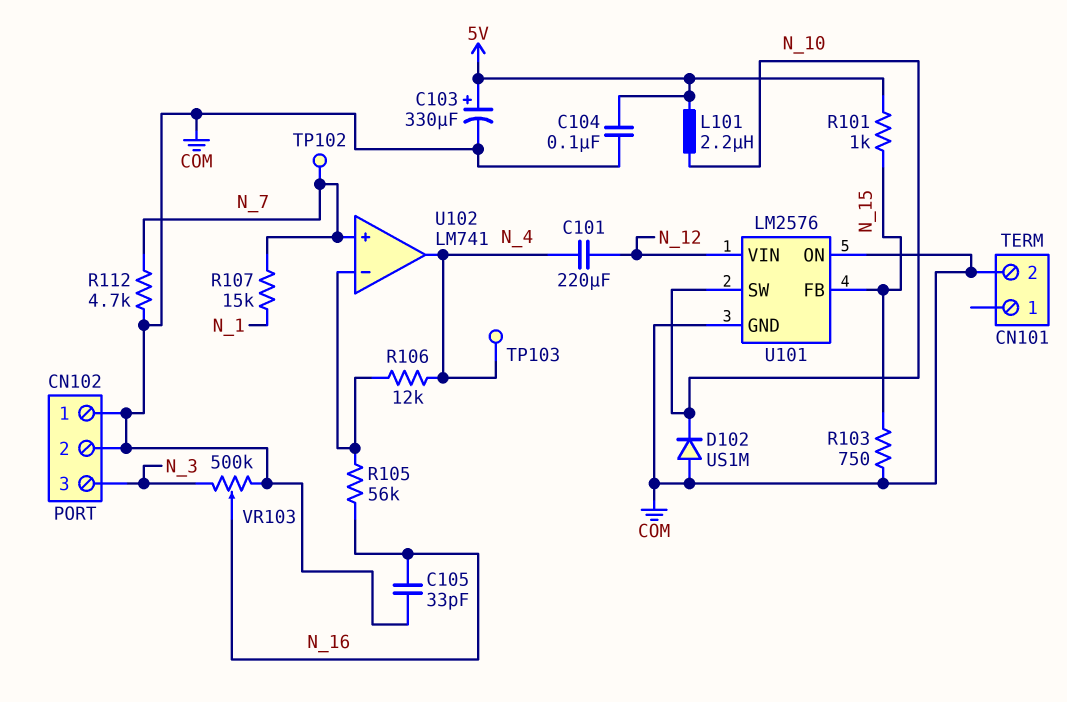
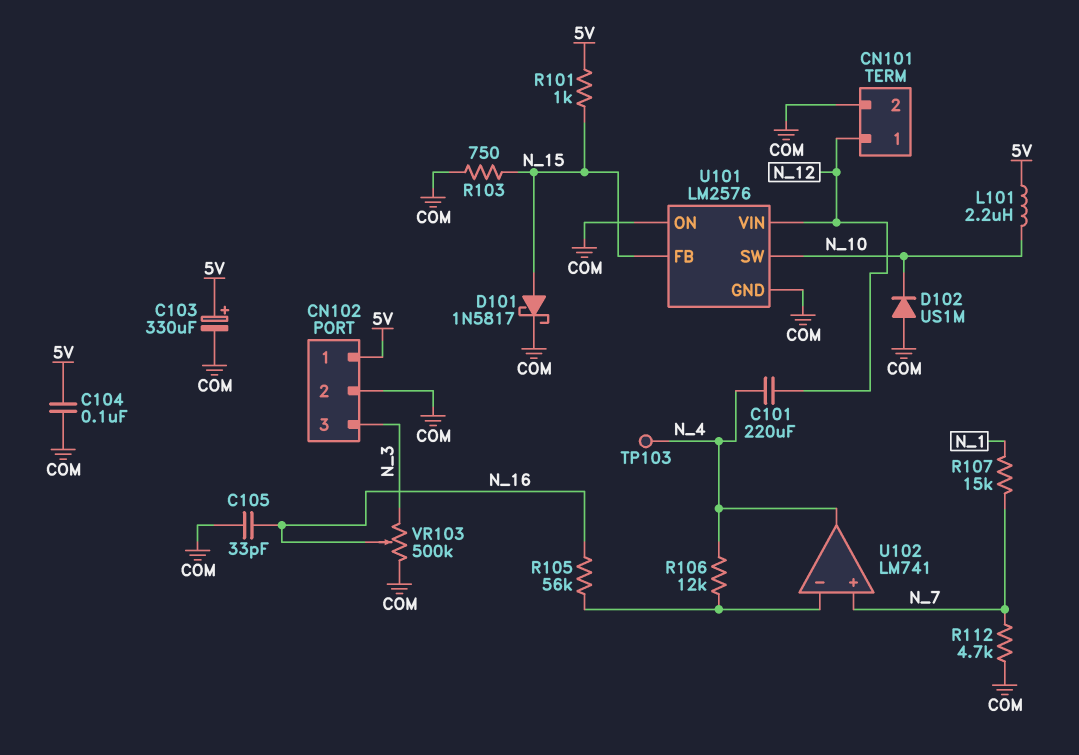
CN101 pin 1: none -> N_12
CN102 pin 1: COM -> 5V
D101: none -> schottky 1N5817 (A N_15, K COM)
TP102: test point (N_7) -> none

